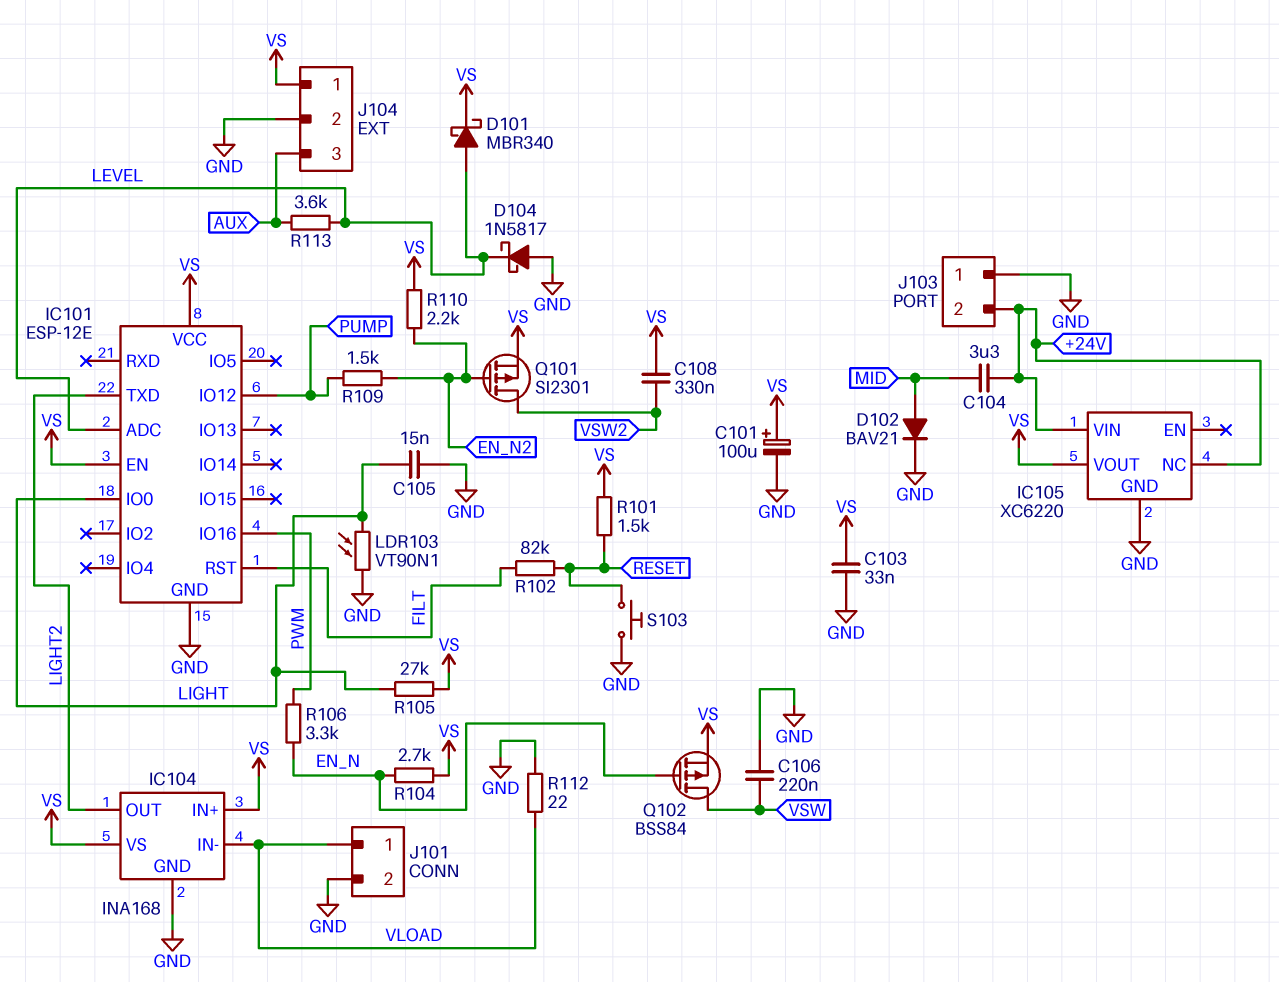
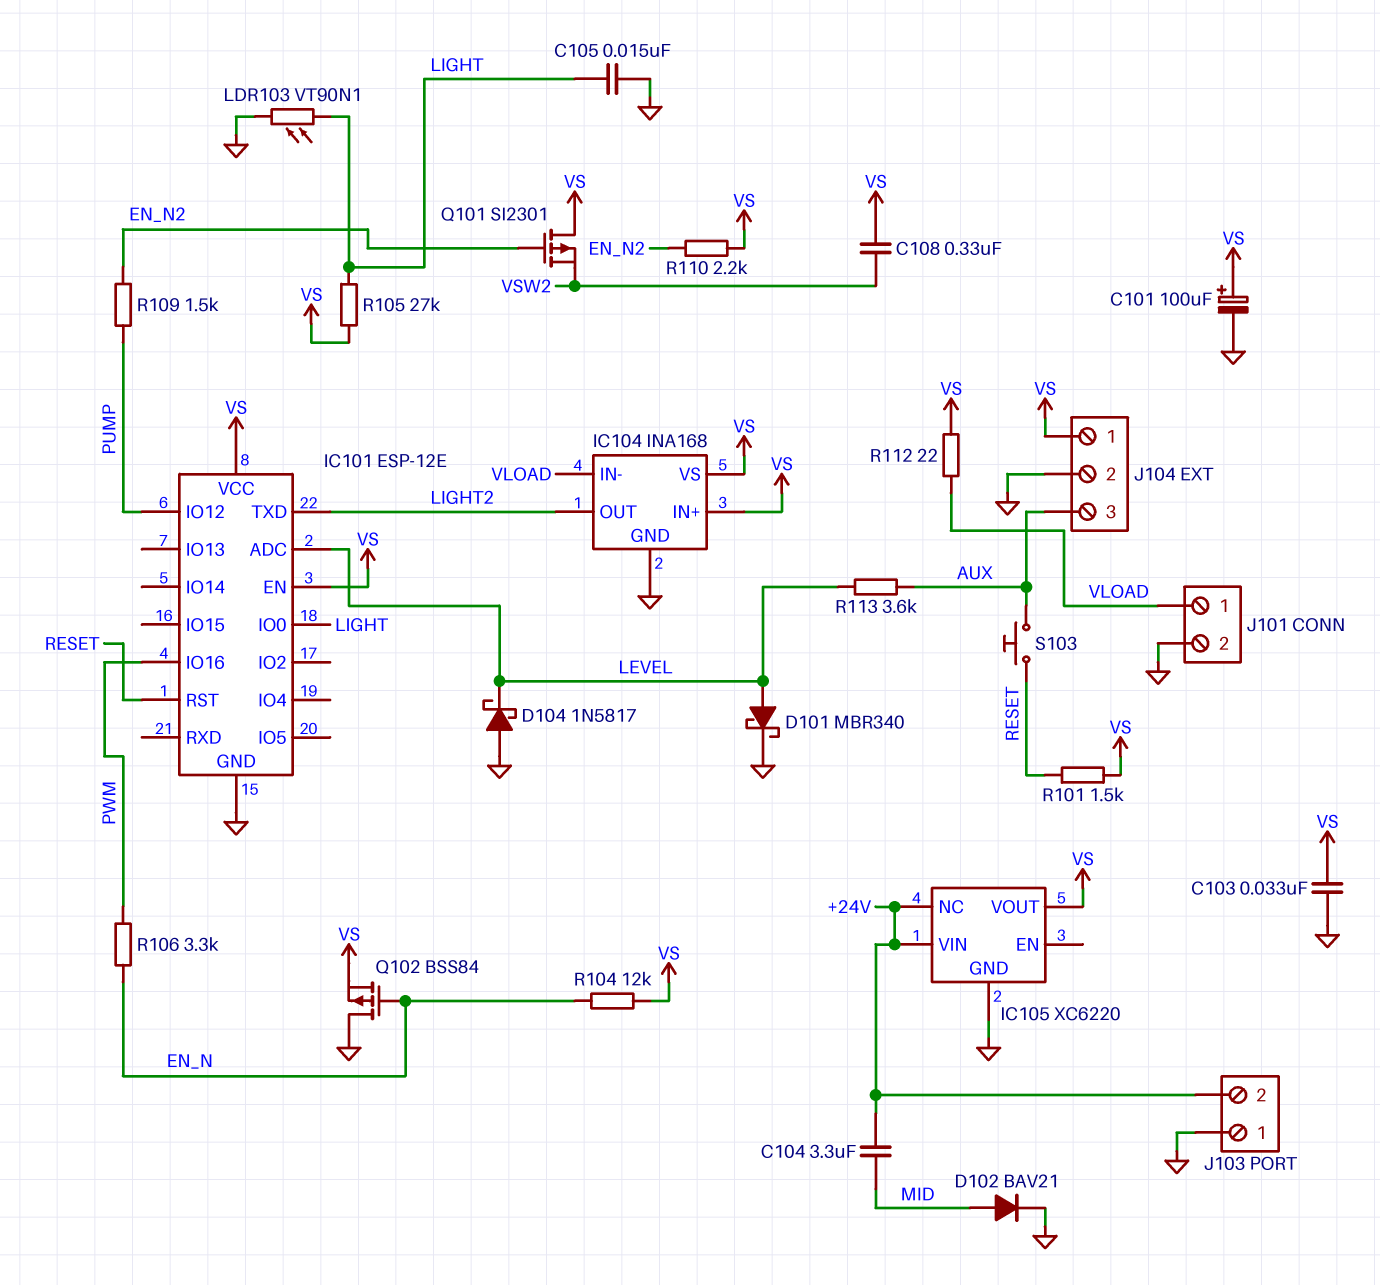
C106: 220nF (GND, VSW) -> none
D101: schottky MBR340 (A LEVEL, K VS) -> schottky MBR340 (A LEVEL, K GND)
IC101 pin RST: FILT -> RESET
Q101: PMOS SI2301 (G EN_N2, D VSW2, S VS) -> PMOS SI2301 (G EN_N2, D VS, S VSW2)
Q102: PMOS BSS84 (G EN_N, D VSW, S VS) -> PMOS BSS84 (G EN_N, D GND, S VS)
R102: 82k (FILT, RESET) -> none
R104: 2.7k (EN_N, VS) -> 12k (EN_N, VS)
R112: 22 (GND, VLOAD) -> 22 (VLOAD, VS)
S103: button (GND, RESET) -> button (AUX, RESET)

